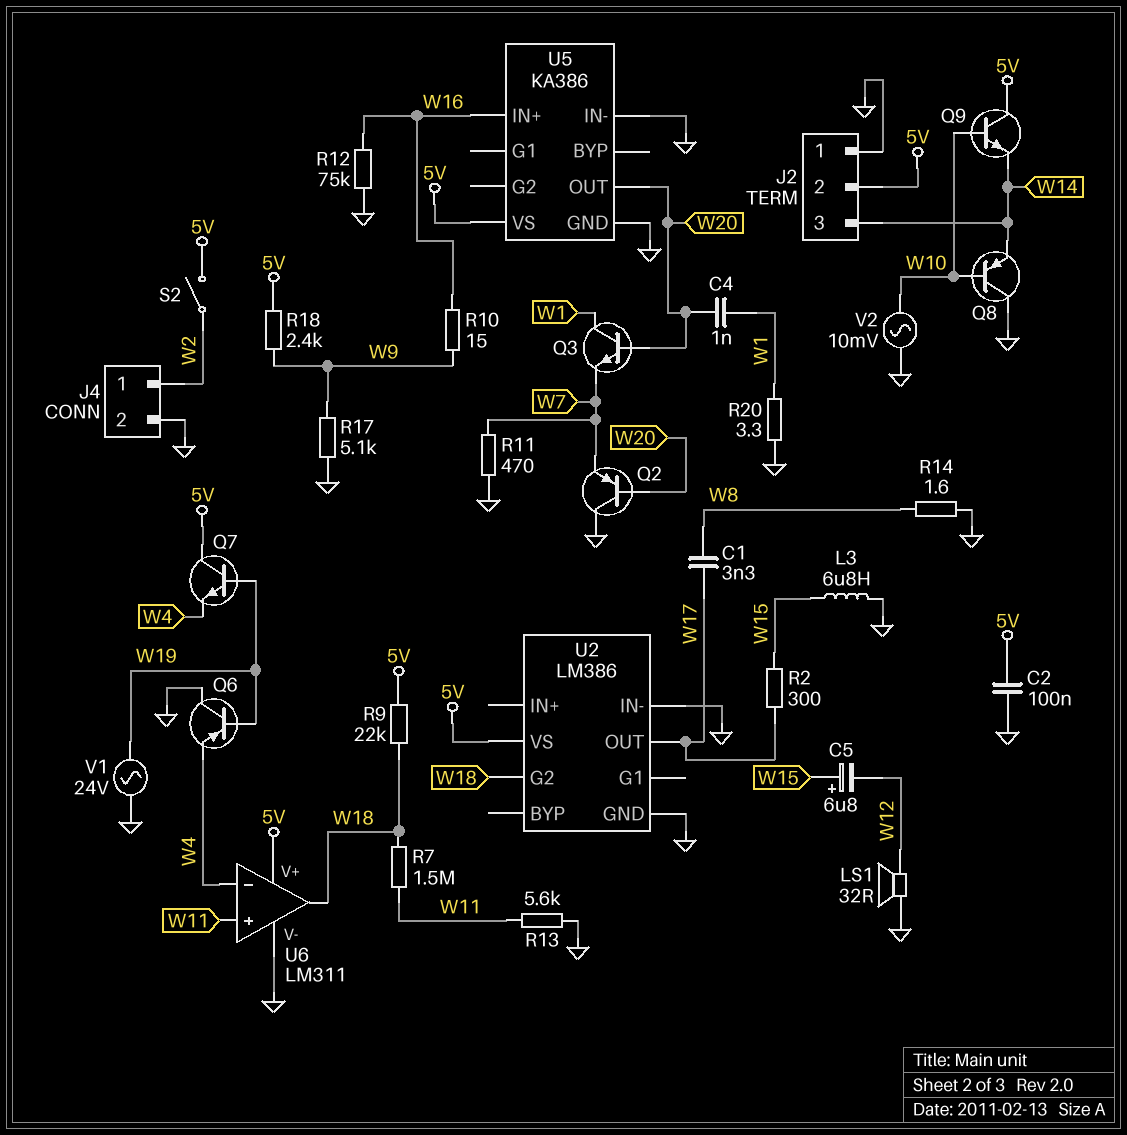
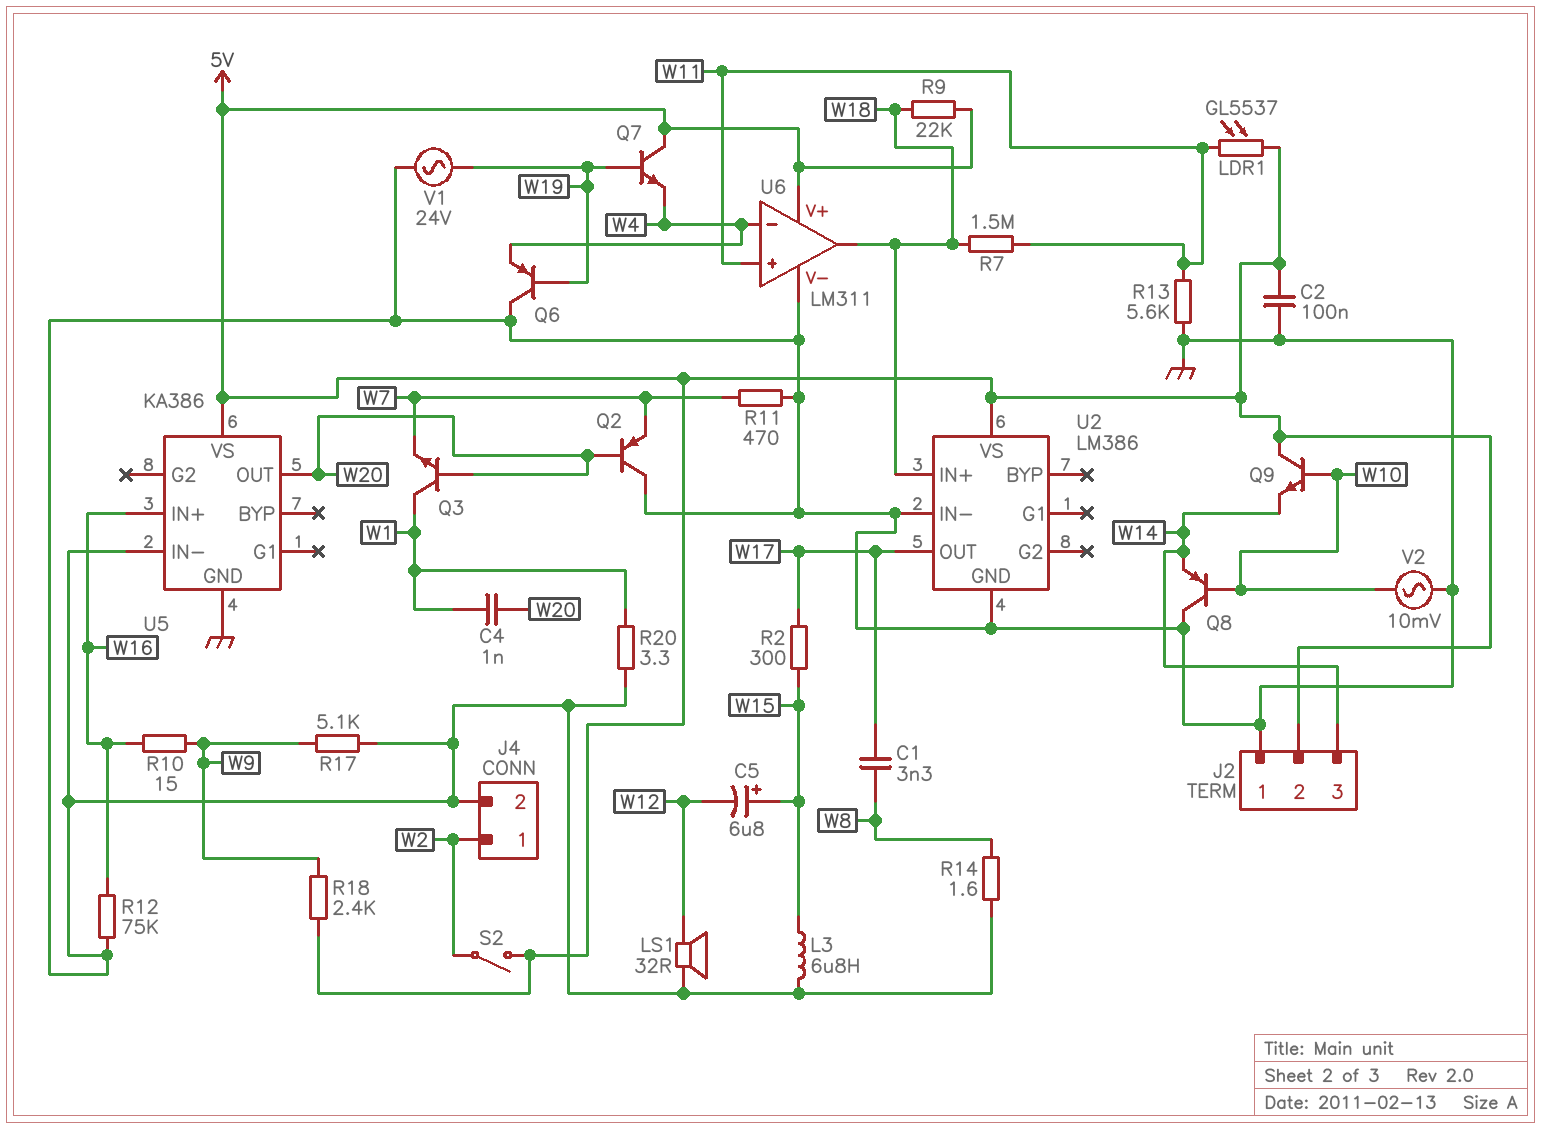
LDR1: none -> GL5537 (5V, W11)
U2 pin G2: W18 -> none
U2 pin IN+: none -> W18

